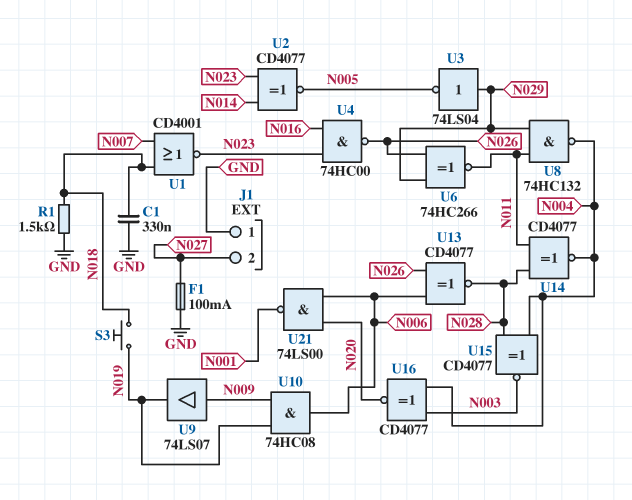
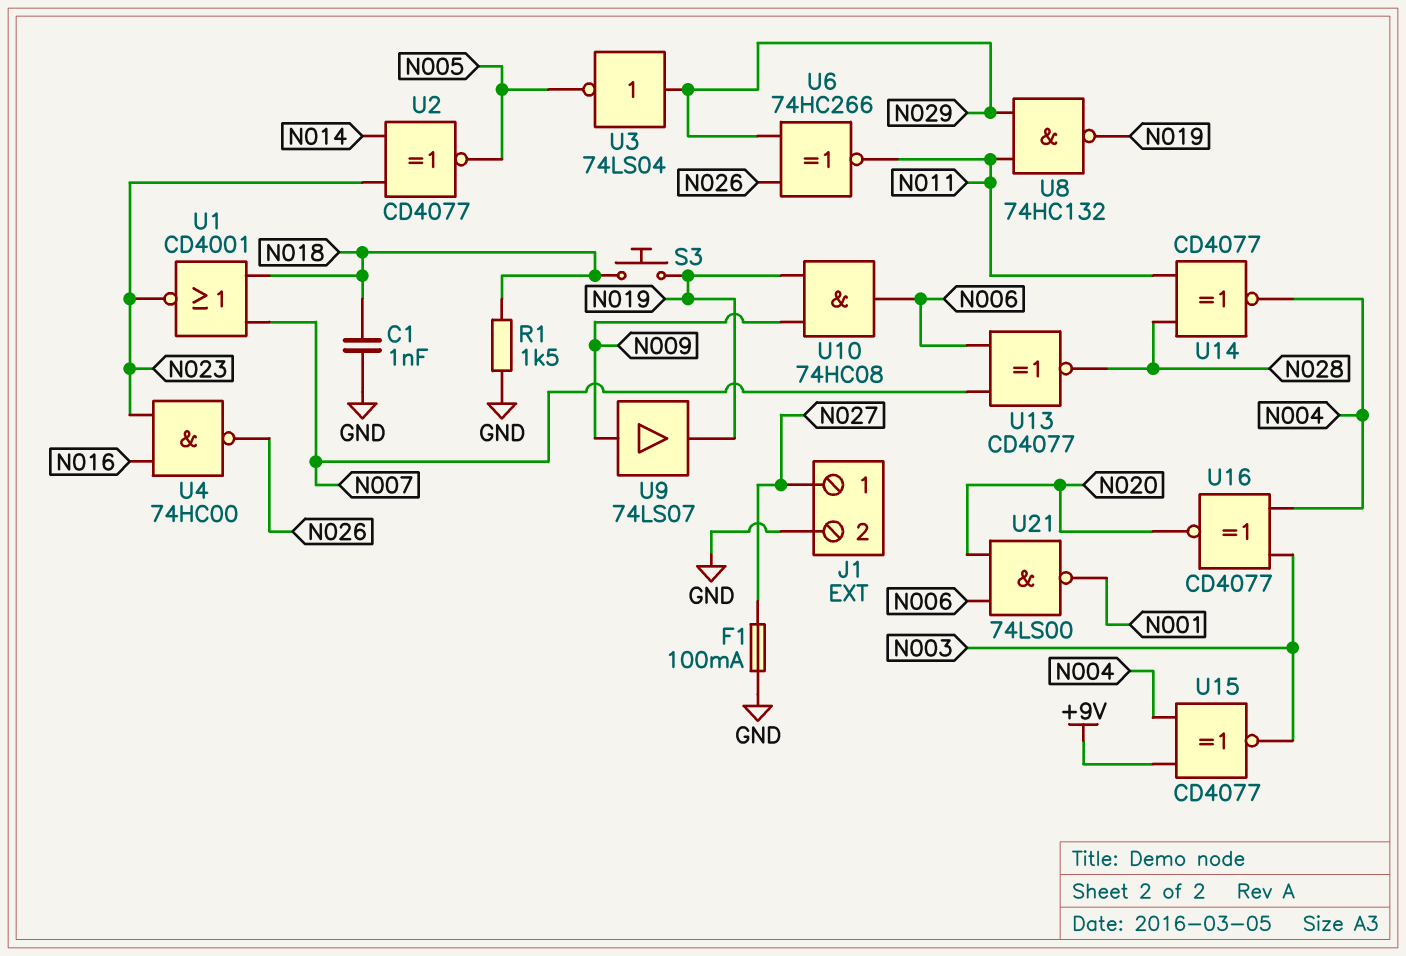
C1: 330nF (GND, N018) -> 1nF (GND, N018)
J1 pin 1: GND -> N027
J1 pin 2: N027 -> GND
U8: NAND 74HC132 (in N011, in N029, out N004) -> NAND 74HC132 (in N011, in N029, out N019)
U13: XNOR CD4077 (in N006, in N026, out N028) -> XNOR CD4077 (in N006, in N007, out N028)
U15: XNOR CD4077 (in N004, in N028, out N003) -> XNOR CD4077 (in +9V, in N004, out N003)

